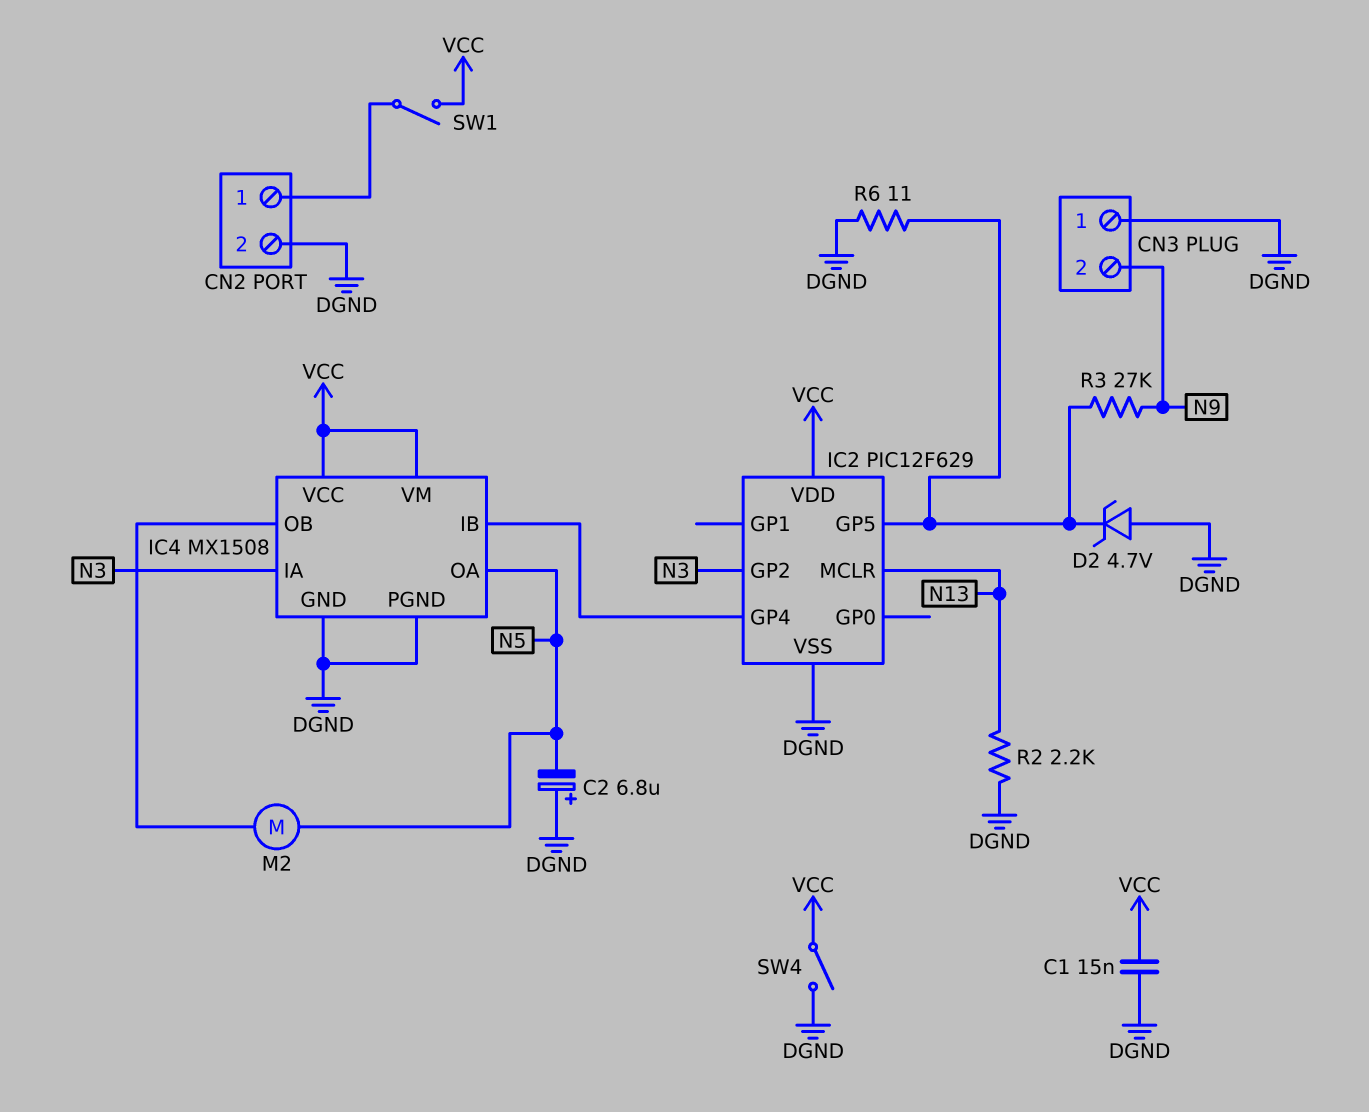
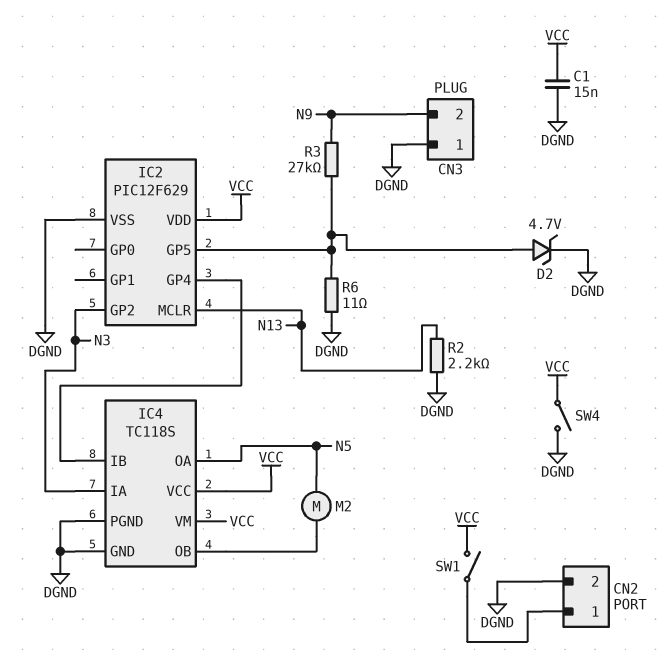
C2: 6.8uF (plus DGND, minus N5) -> none
D2: zener 4.7V (A DGND, K IC2/GP5) -> zener 4.7V (A IC2/GP5, K DGND)
IC4: MX1508 -> TC118S

